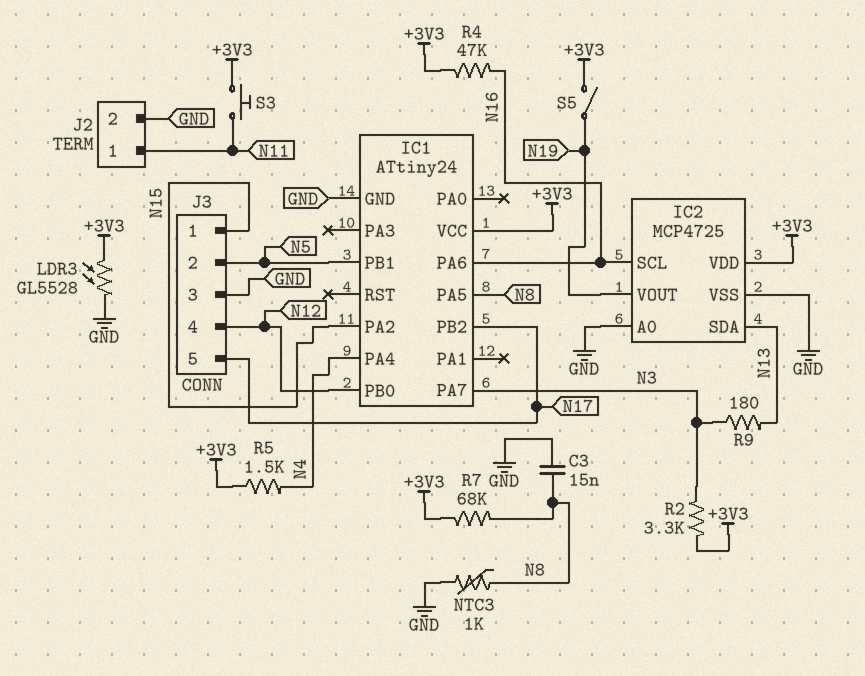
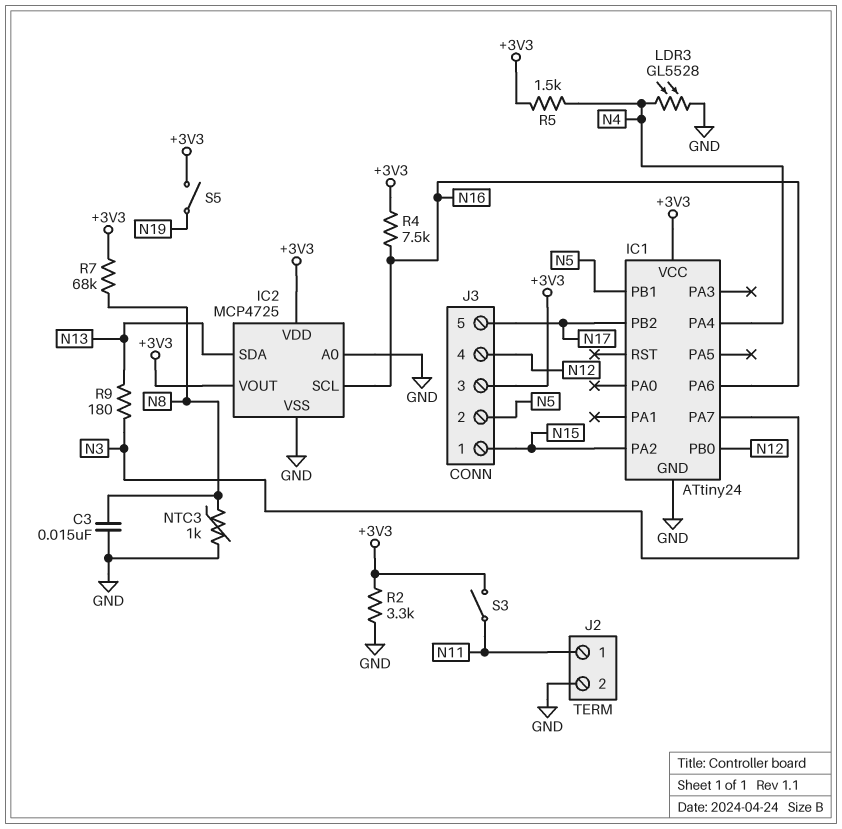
IC1 pin PA5: N8 -> none
IC2 pin VOUT: N19 -> +3V3
J3 pin 3: GND -> +3V3
LDR3: GL5528 (+3V3, GND) -> GL5528 (GND, N4)
R2: 3.3k (+3V3, N3) -> 3.3k (+3V3, GND)
R4: 47k (+3V3, N16) -> 7.5k (+3V3, N16)
S3: button (+3V3, N11) -> switch (+3V3, N11)

